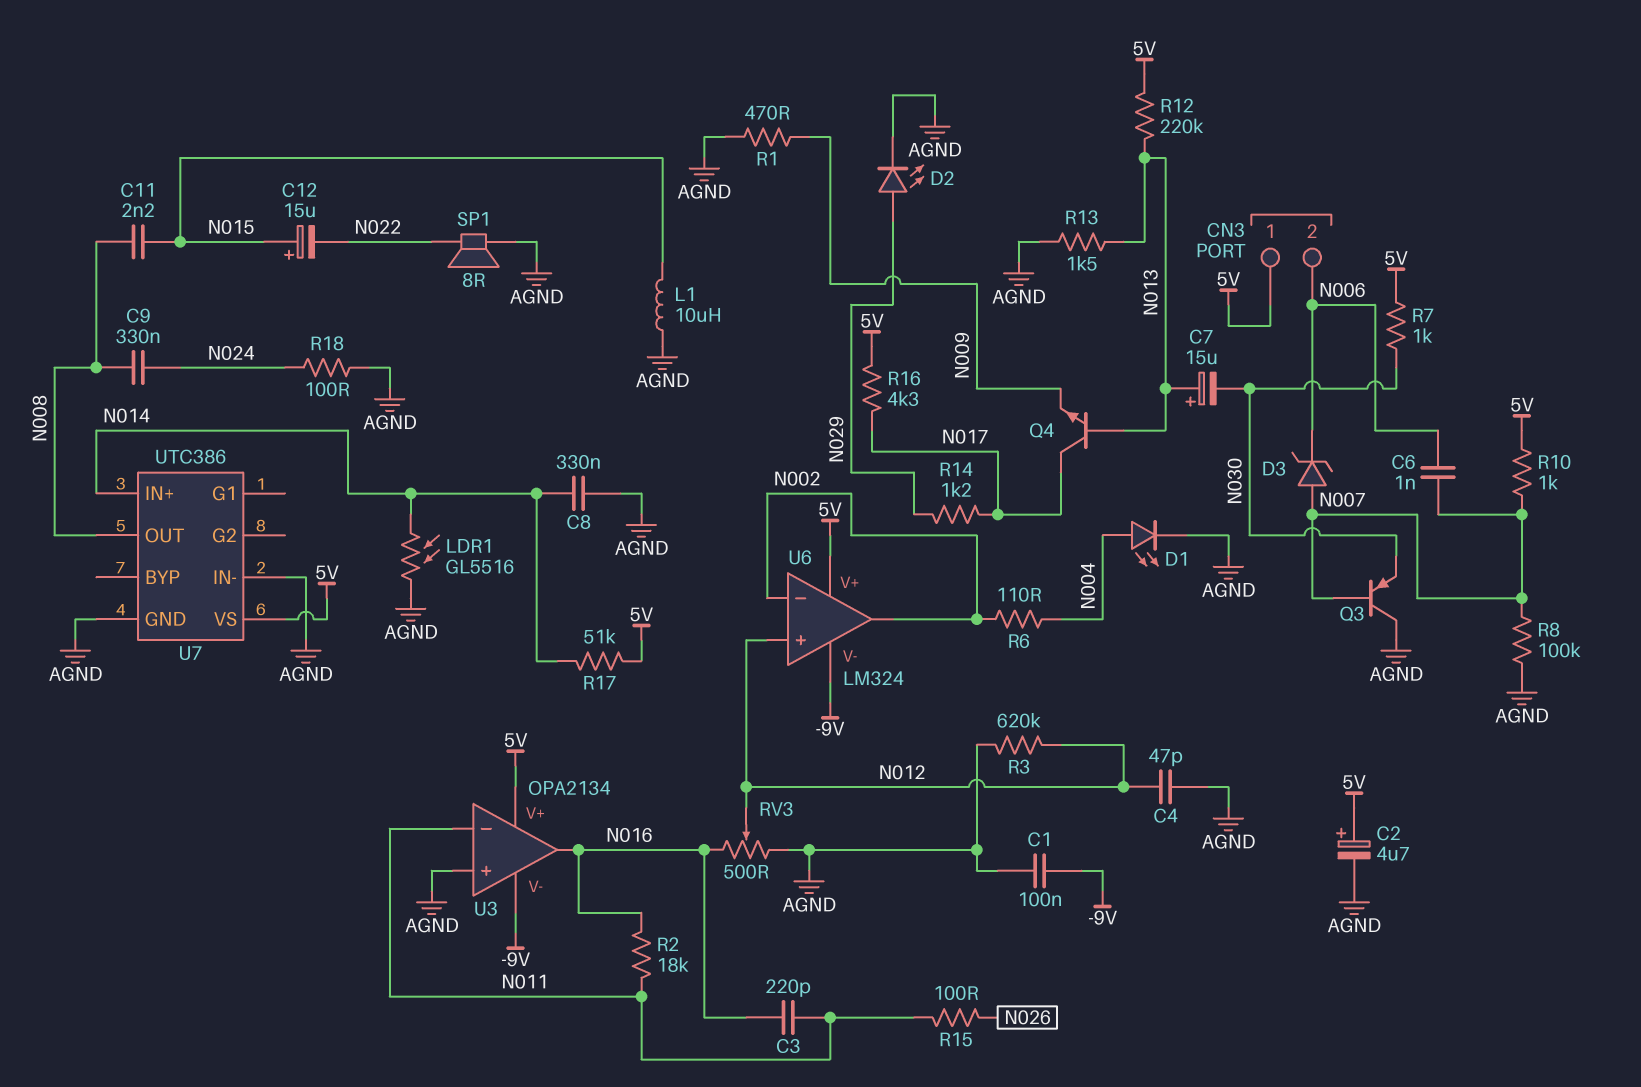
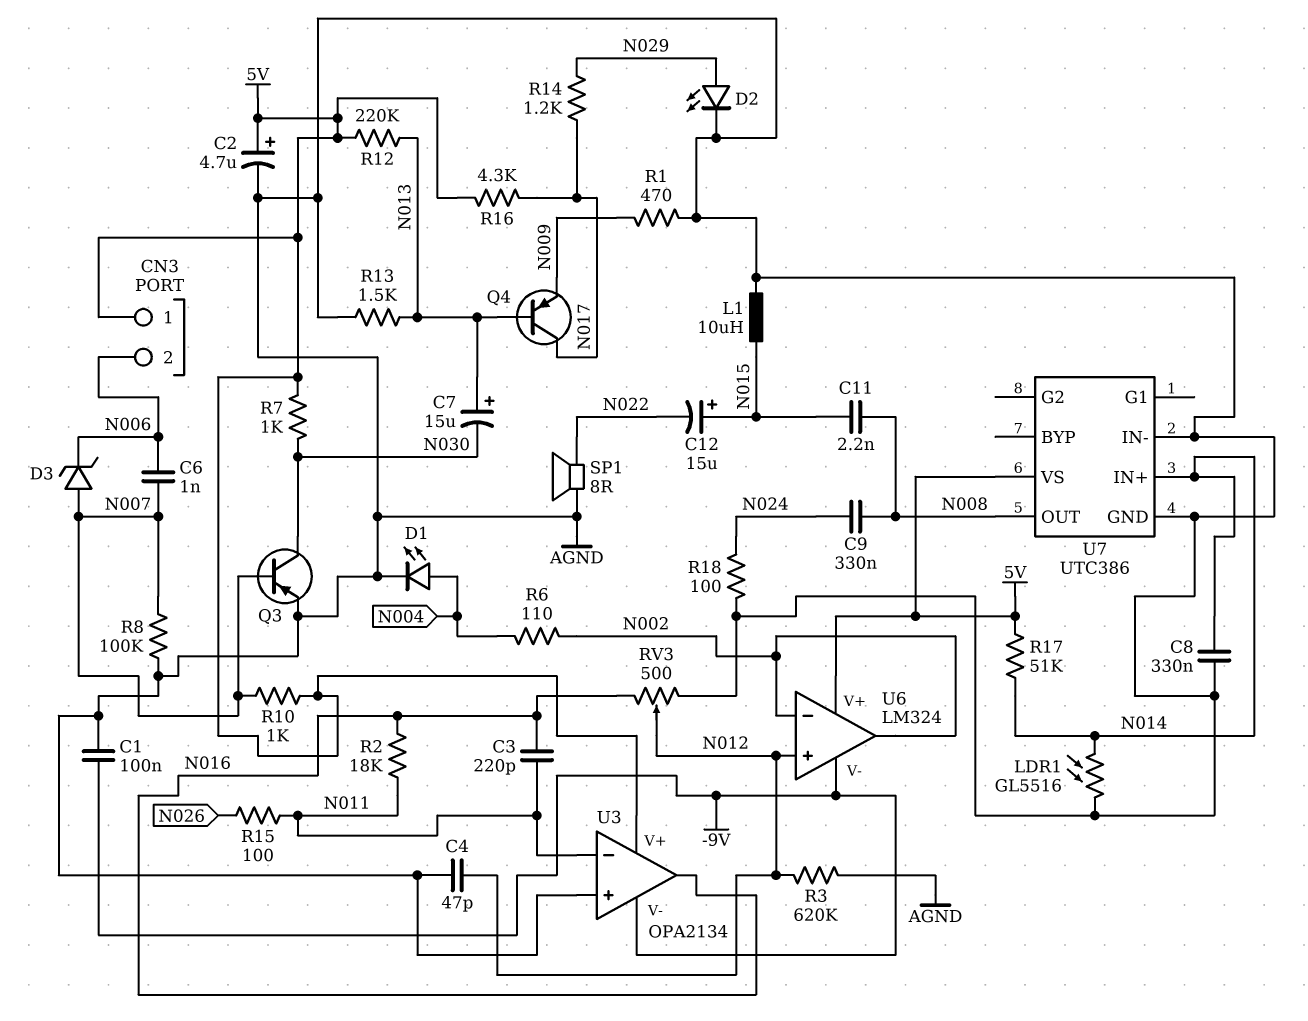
Q3: PNP (B N007, C AGND, E N030) -> PNP (B N007, C N030, E AGND)
Q4: NPN (B N013, C N017, E N009) -> PNP (B N013, C N017, E N009)

